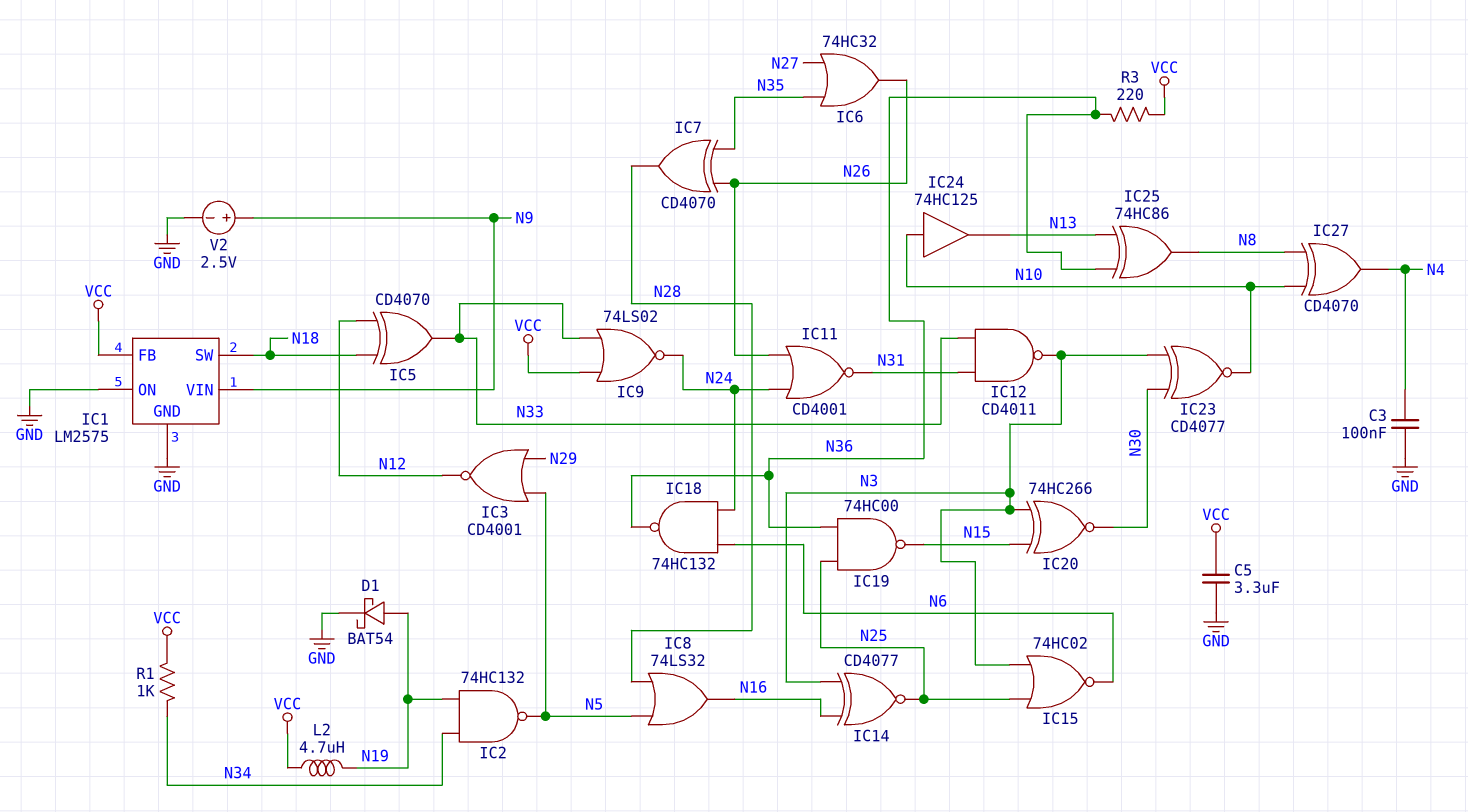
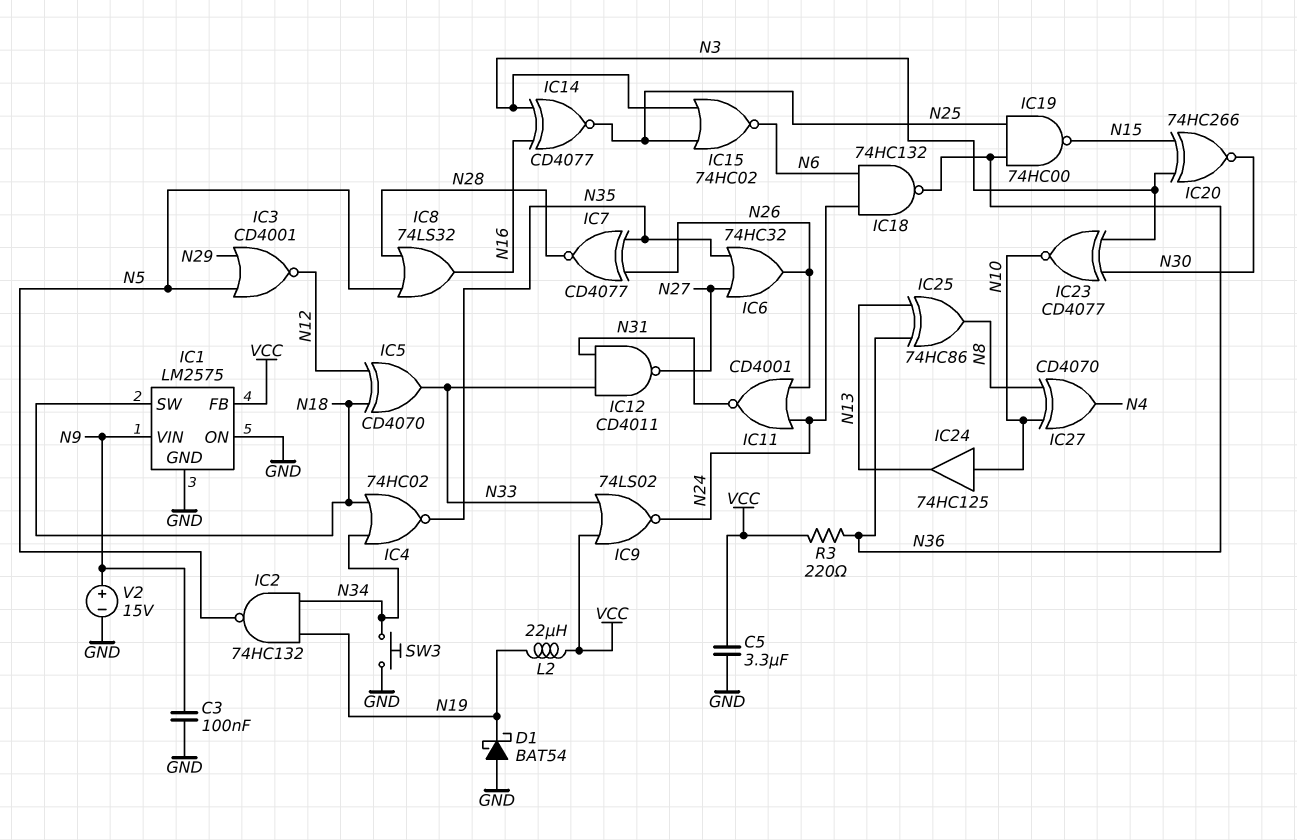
C3: 100nF (GND, N4) -> 100nF (GND, N9)
D1: schottky BAT54 (A N19, K GND) -> schottky BAT54 (A GND, K N19)
IC4: none -> NOR 74HC02 (in N18, in N34, out N35)
IC7: XOR CD4070 (in N26, in N35, out N28) -> XNOR CD4077 (in N26, in N35, out N28)
IC12: NAND CD4011 (in N31, in N33, out N3) -> NAND CD4011 (in N31, in N33, out N27)
L2: 4.7uH (N19, VCC) -> 22uH (N19, VCC)
R1: 1k (N34, VCC) -> none
SW3: none -> button (GND, N34)
V2: 2.5V (plus N9, minus GND) -> 15V (plus N9, minus GND)

